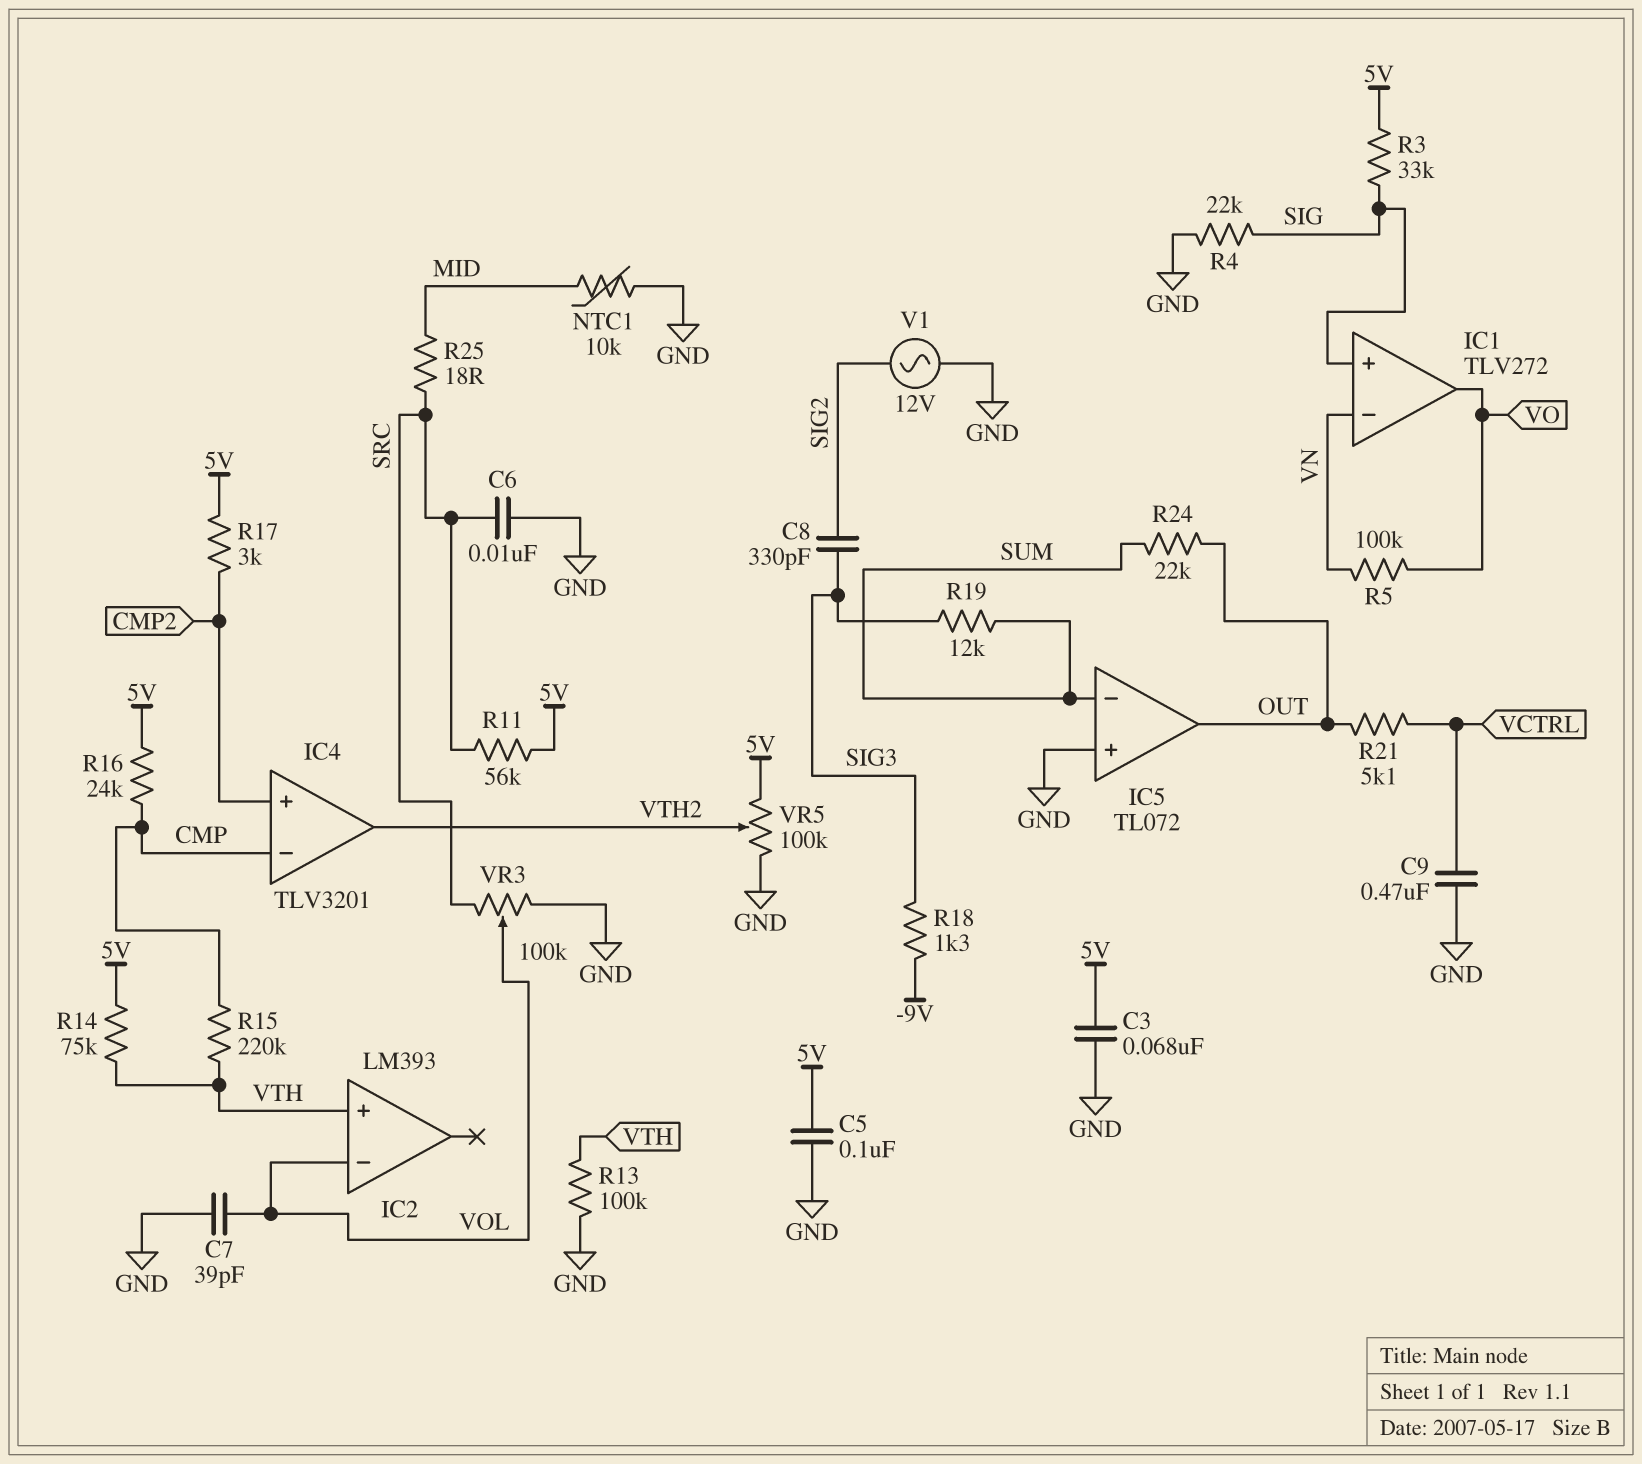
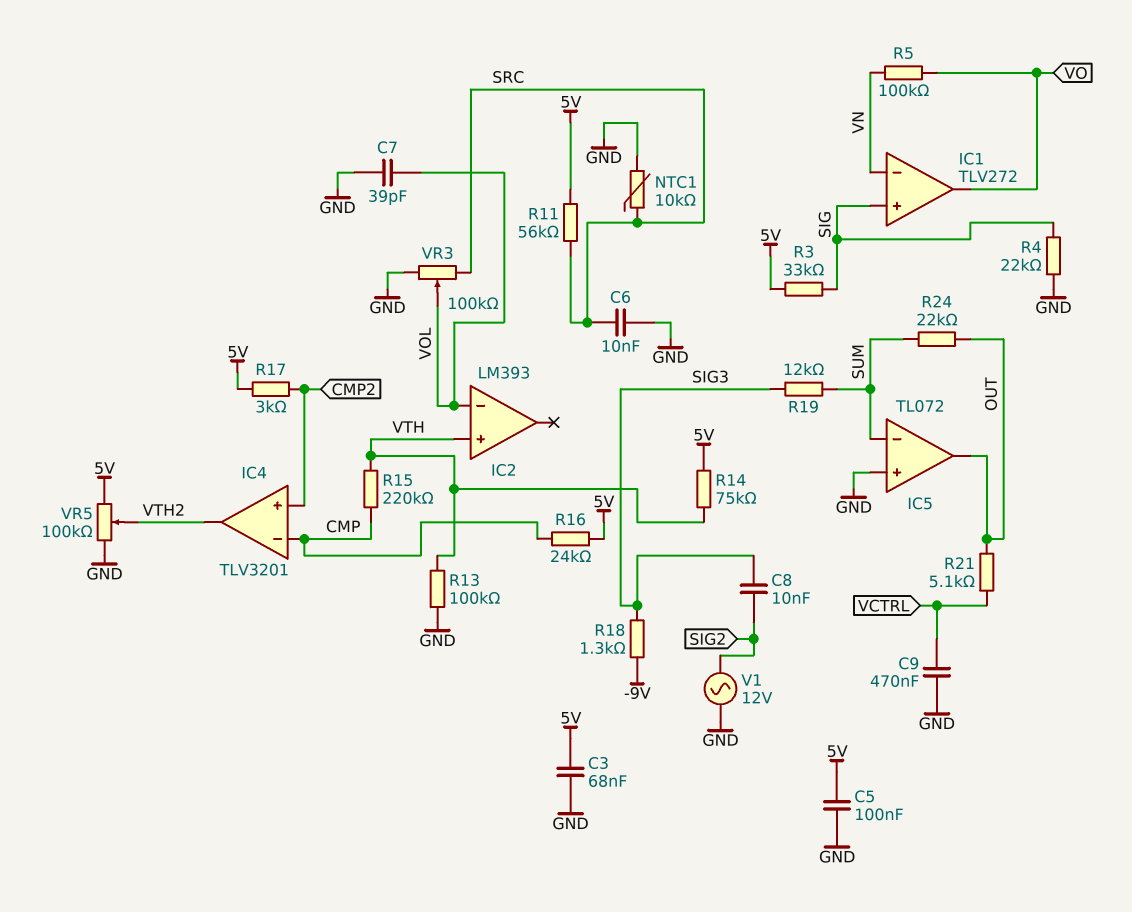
C8: 330pF (SIG2, SIG3) -> 10nF (SIG2, SIG3)
NTC1: 10k (GND, MID) -> 10k (GND, SRC)
R25: 18 (MID, SRC) -> none

